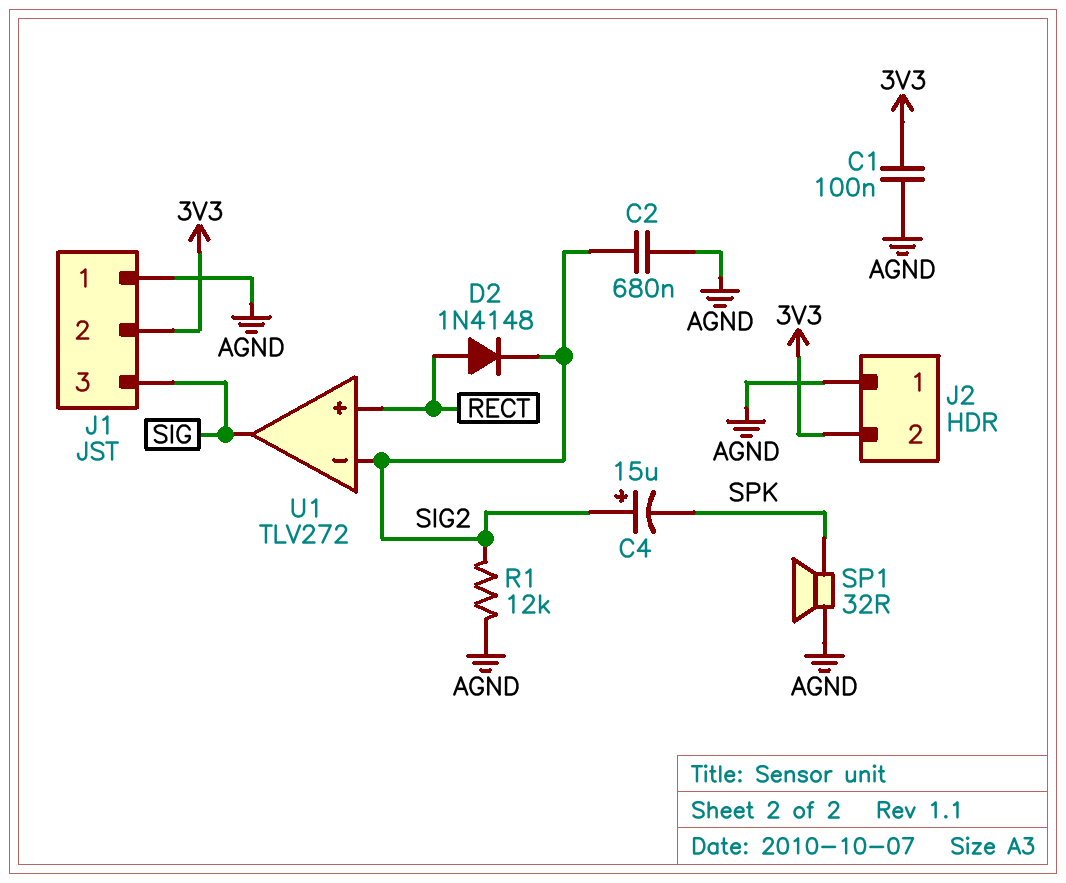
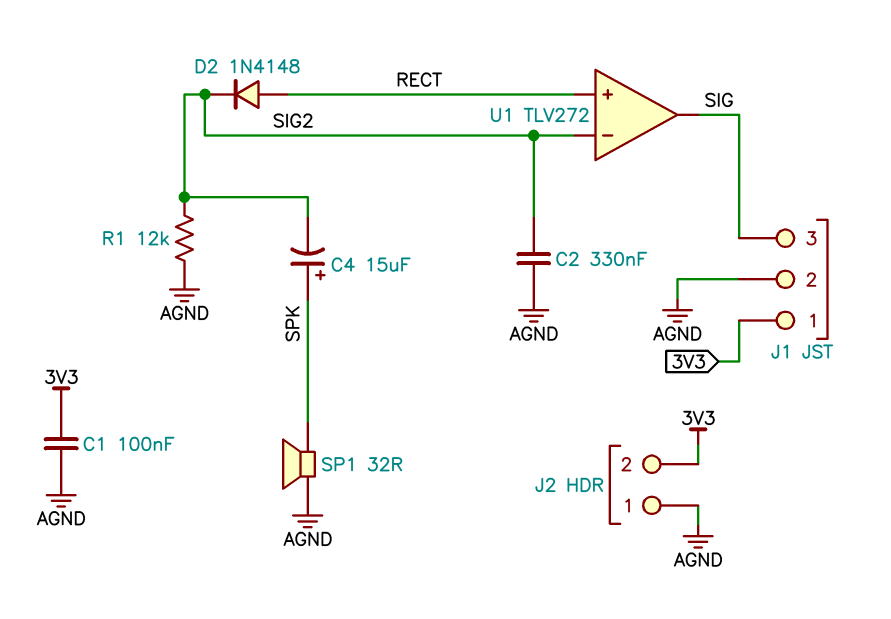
C2: 680nF (AGND, SIG2) -> 330nF (AGND, SIG2)
C4: 15uF (plus SIG2, minus SPK) -> 15uF (plus SPK, minus SIG2)
J1 pin 1: AGND -> 3V3
J1 pin 2: 3V3 -> AGND

